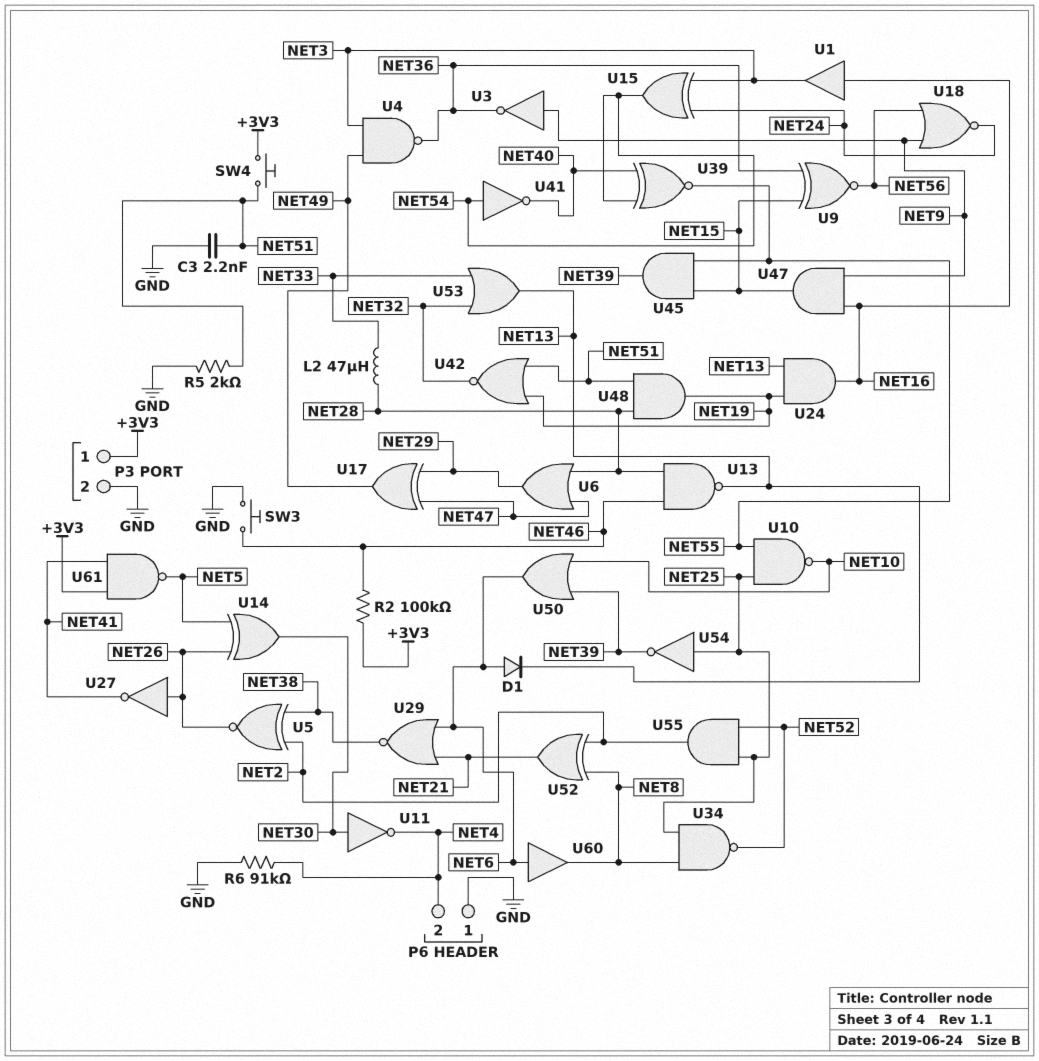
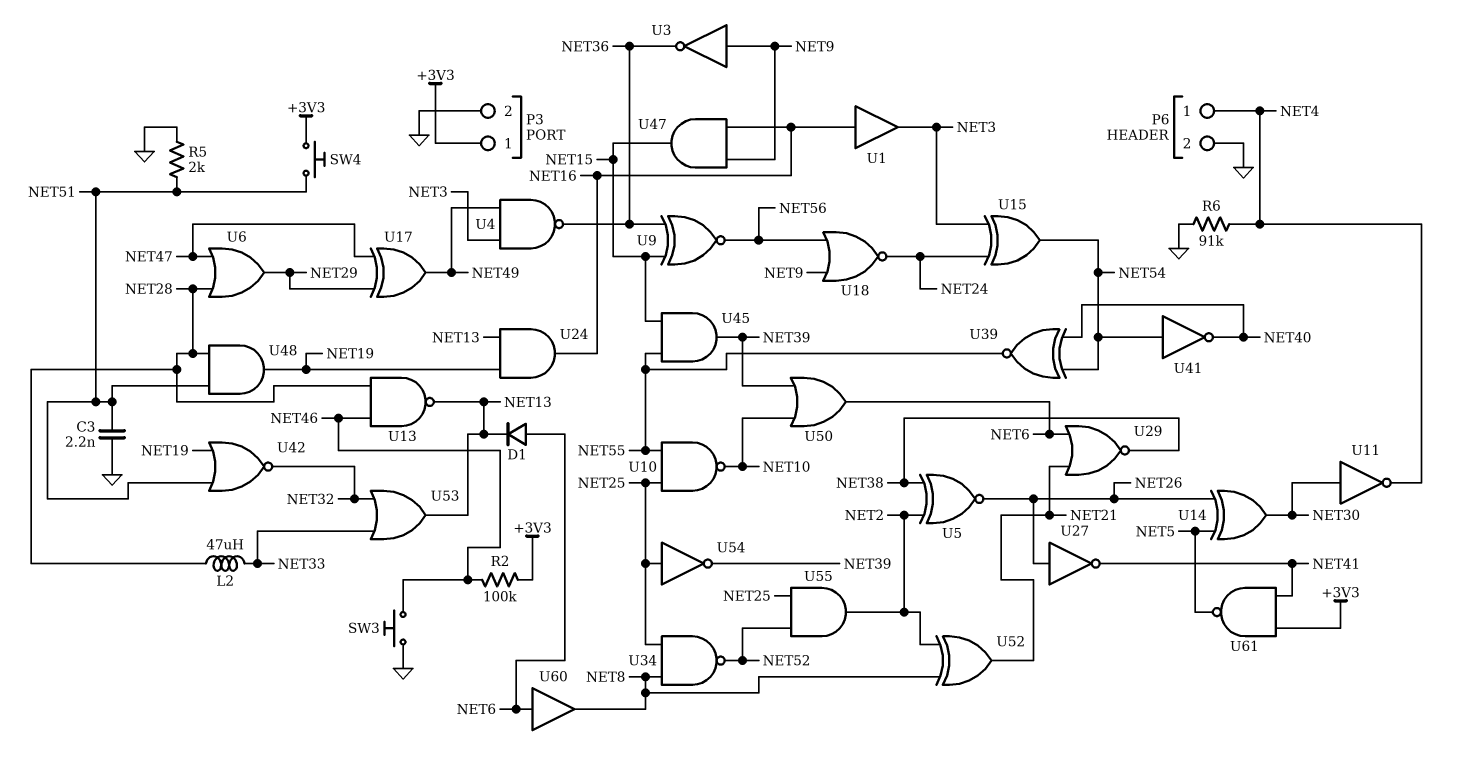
P6 pin 1: GND -> NET4
P6 pin 2: NET4 -> GND

